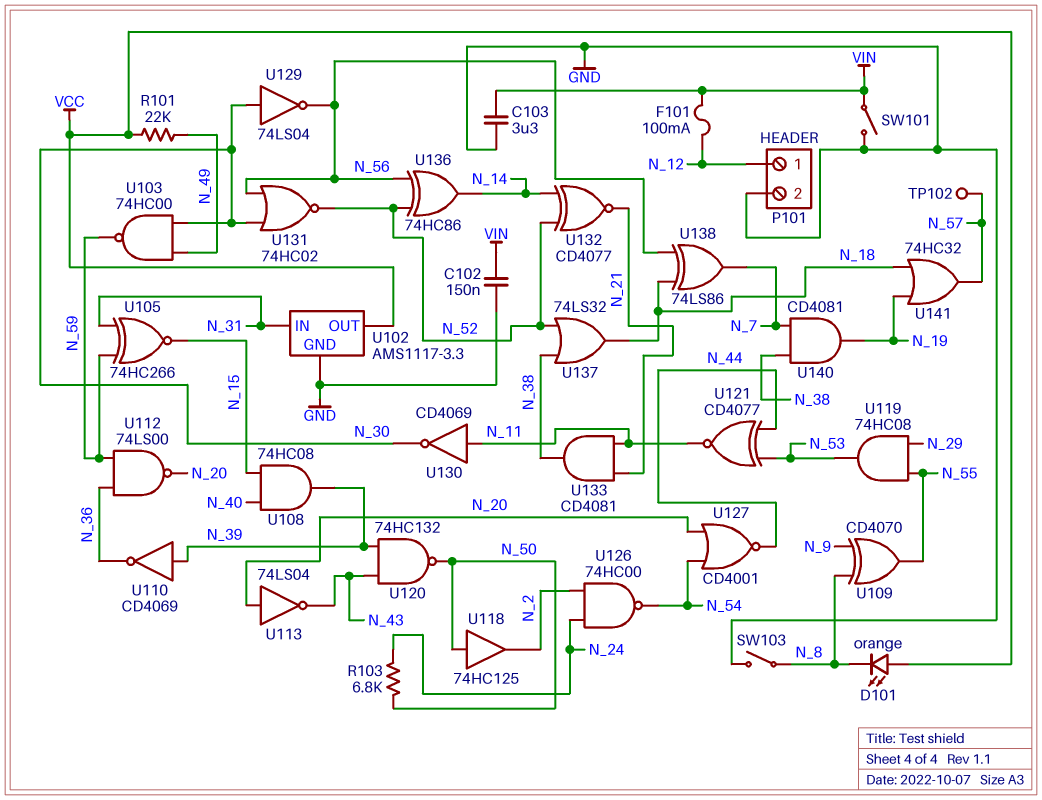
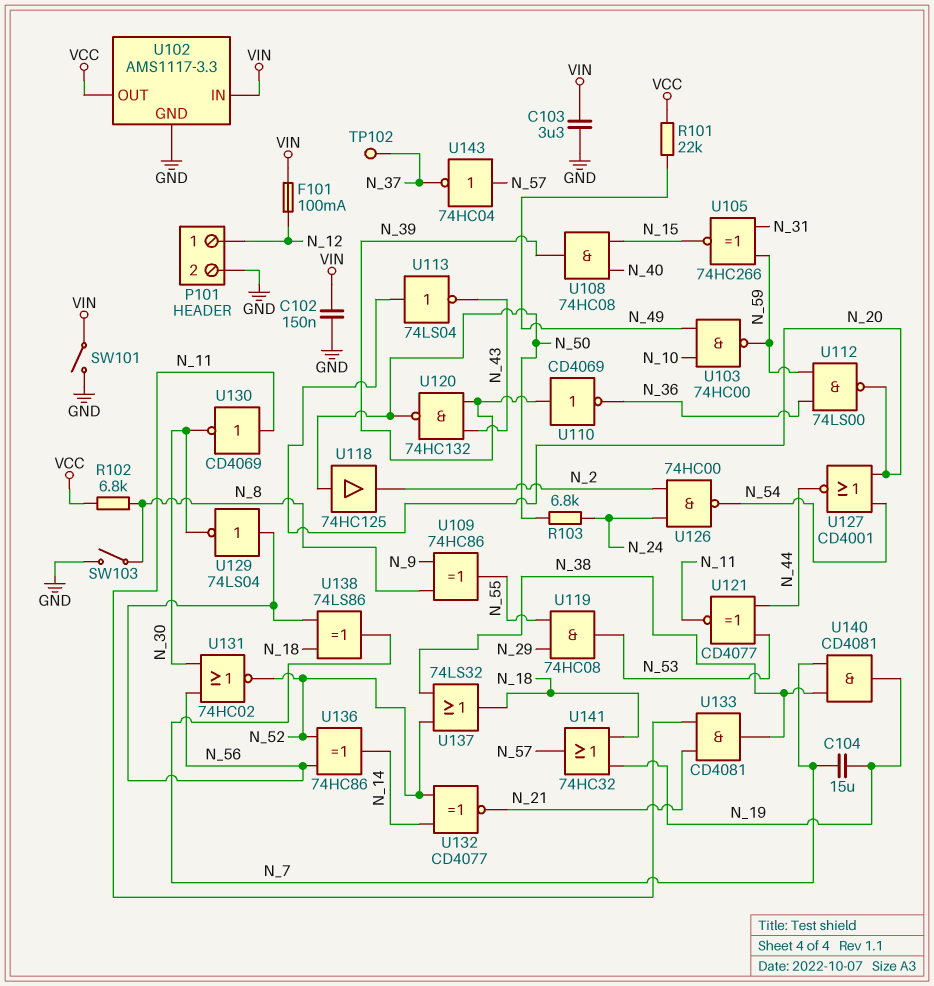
C104: none -> 15uF (N_7, N_19)
D101: LED orange (A VCC, K N_8) -> none
R102: none -> 6.8k (N_8, VCC)
TP102: test point (N_57) -> test point (N_37)
U102 pin IN: N_31 -> VIN
U103: NAND 74HC00 (in N_30, in N_49, out N_59) -> NAND 74HC00 (in N_10, in N_49, out N_59)
U109: XOR CD4070 (in N_8, in N_9, out N_55) -> XOR 74HC86 (in N_8, in N_9, out N_55)
U129: NOT 74LS04 (in N_30, out N_56) -> NOT 74LS04 (in N_56, out N_30)
U143: none -> NOT 74HC04 (in N_57, out N_37)

